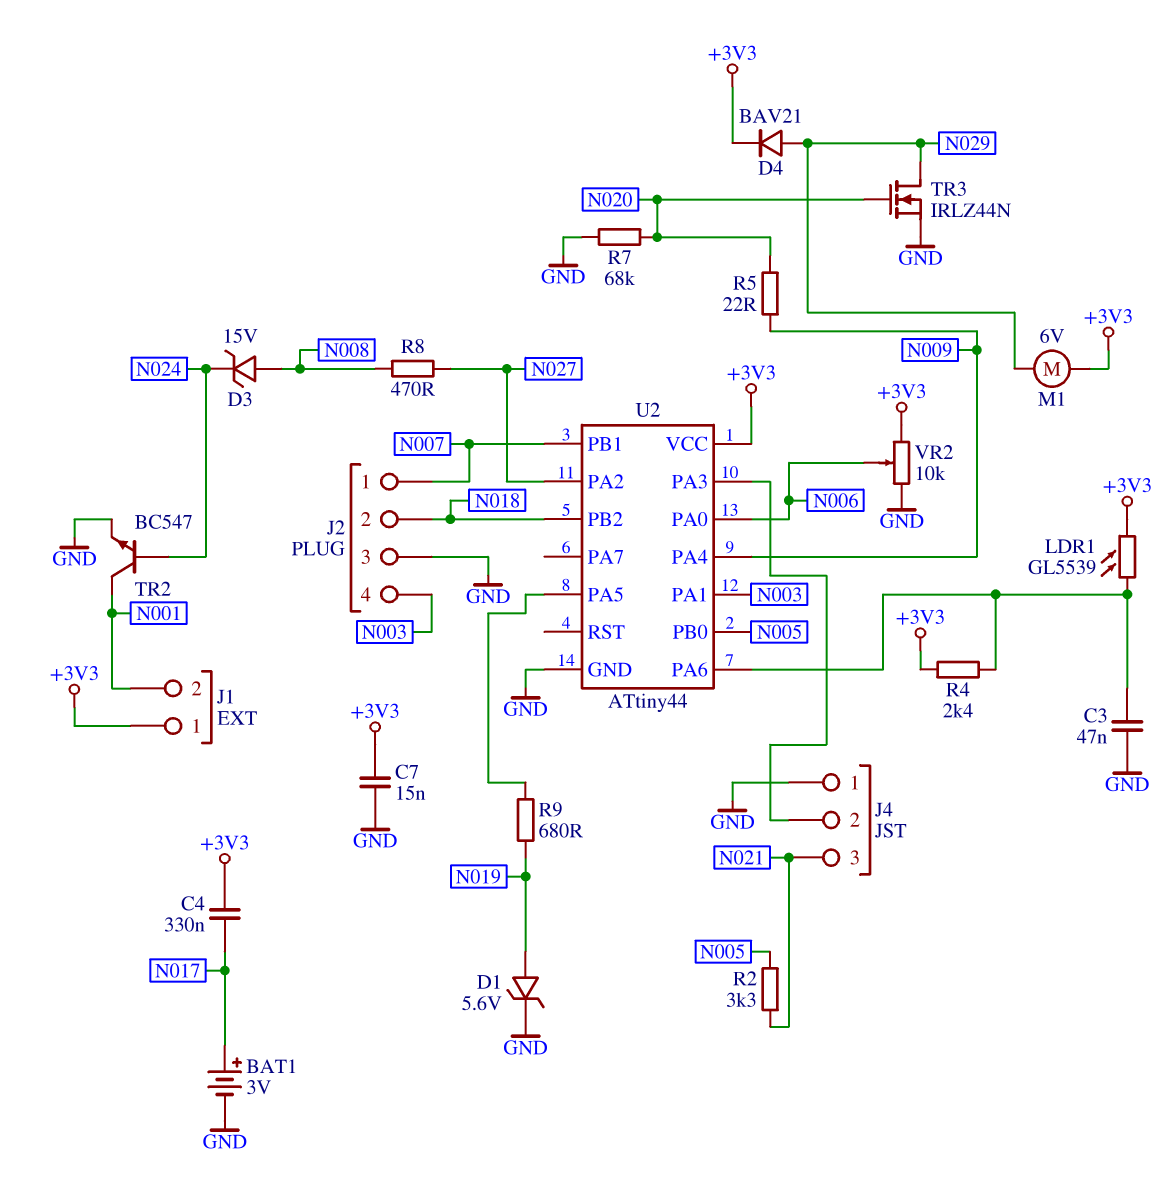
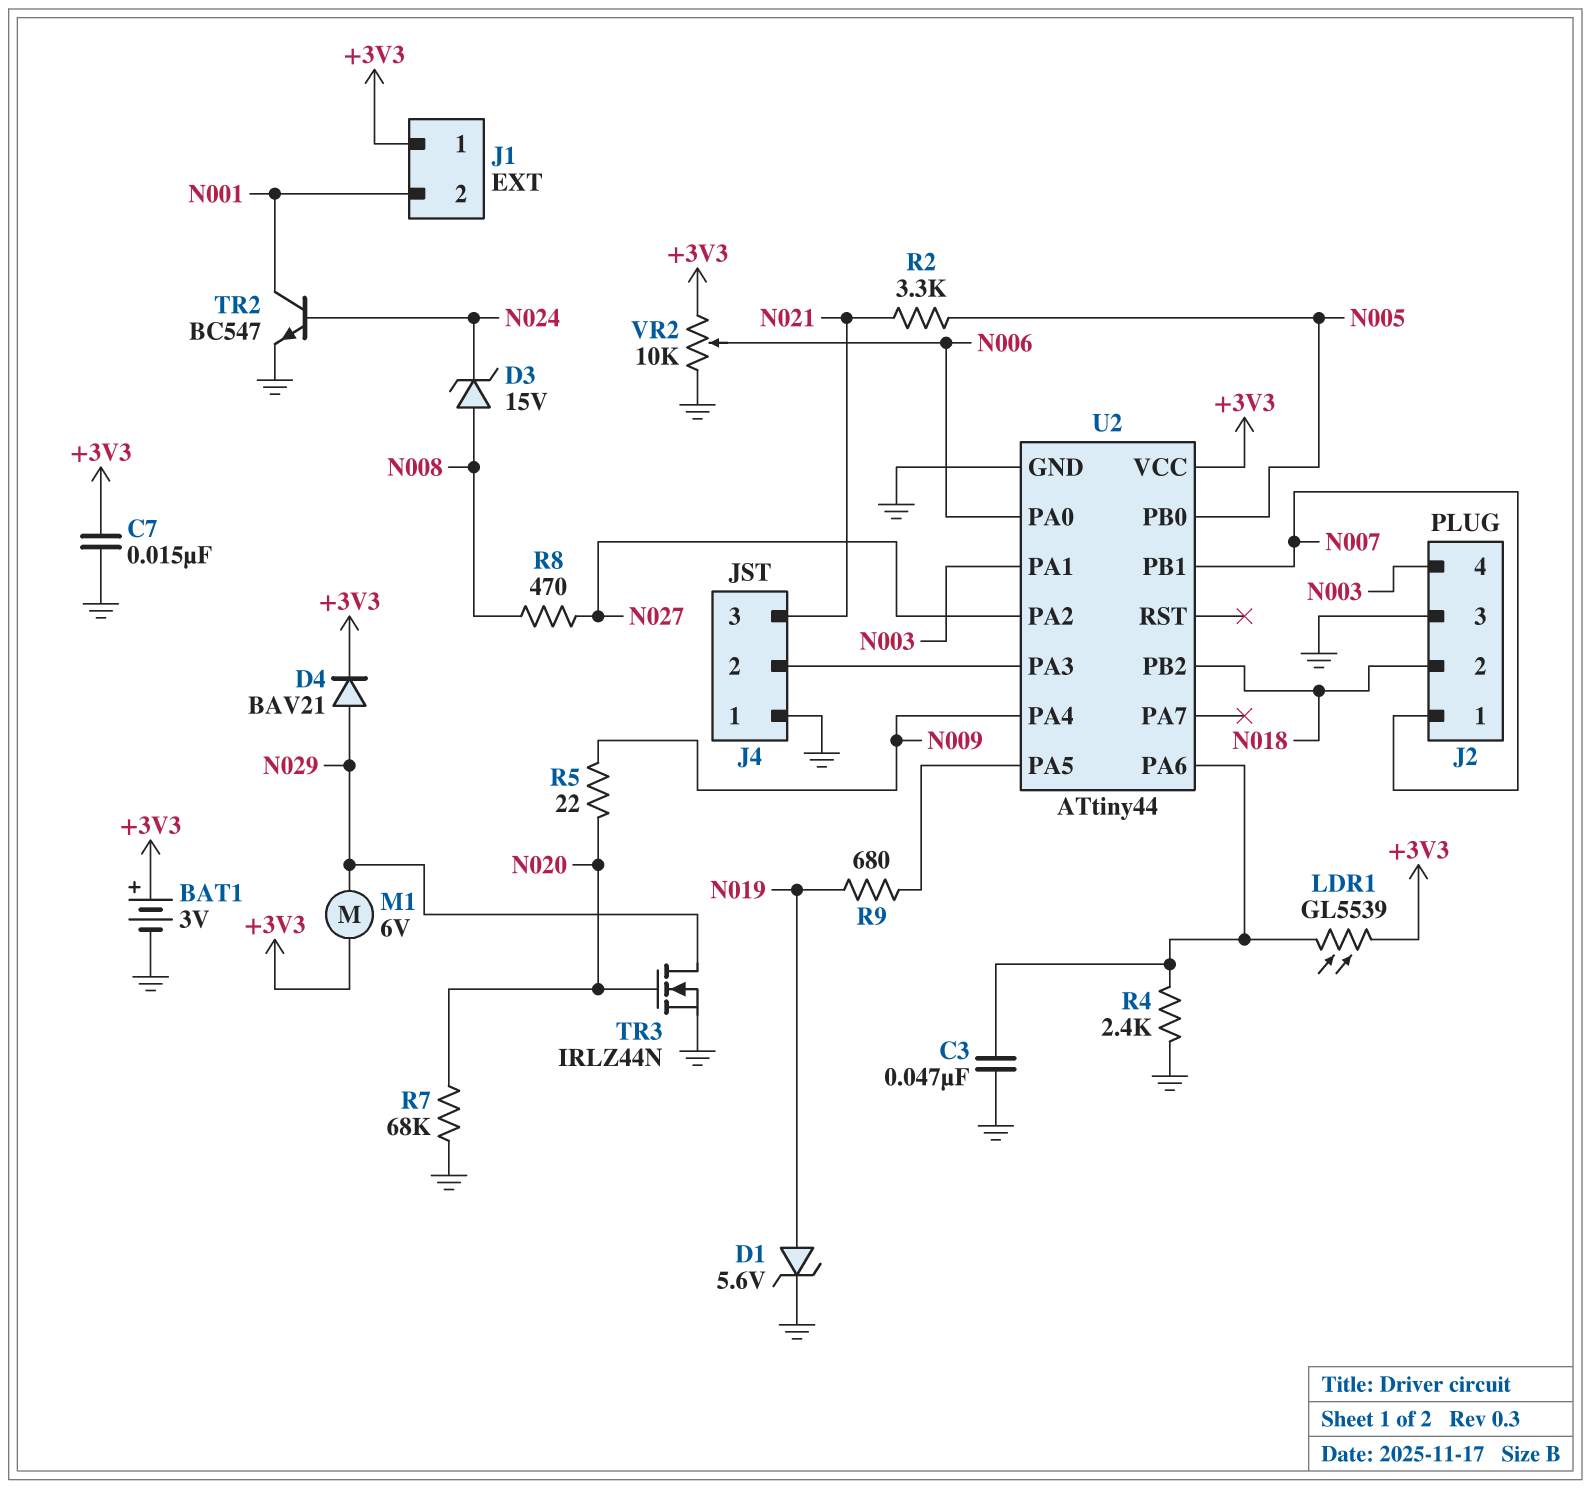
BAT1: 3V (plus N017, minus GND) -> 3V (plus +3V3, minus GND)
C4: 330nF (+3V3, N017) -> none
R4: 2.4k (+3V3, U2/PA6) -> 2.4k (GND, U2/PA6)

